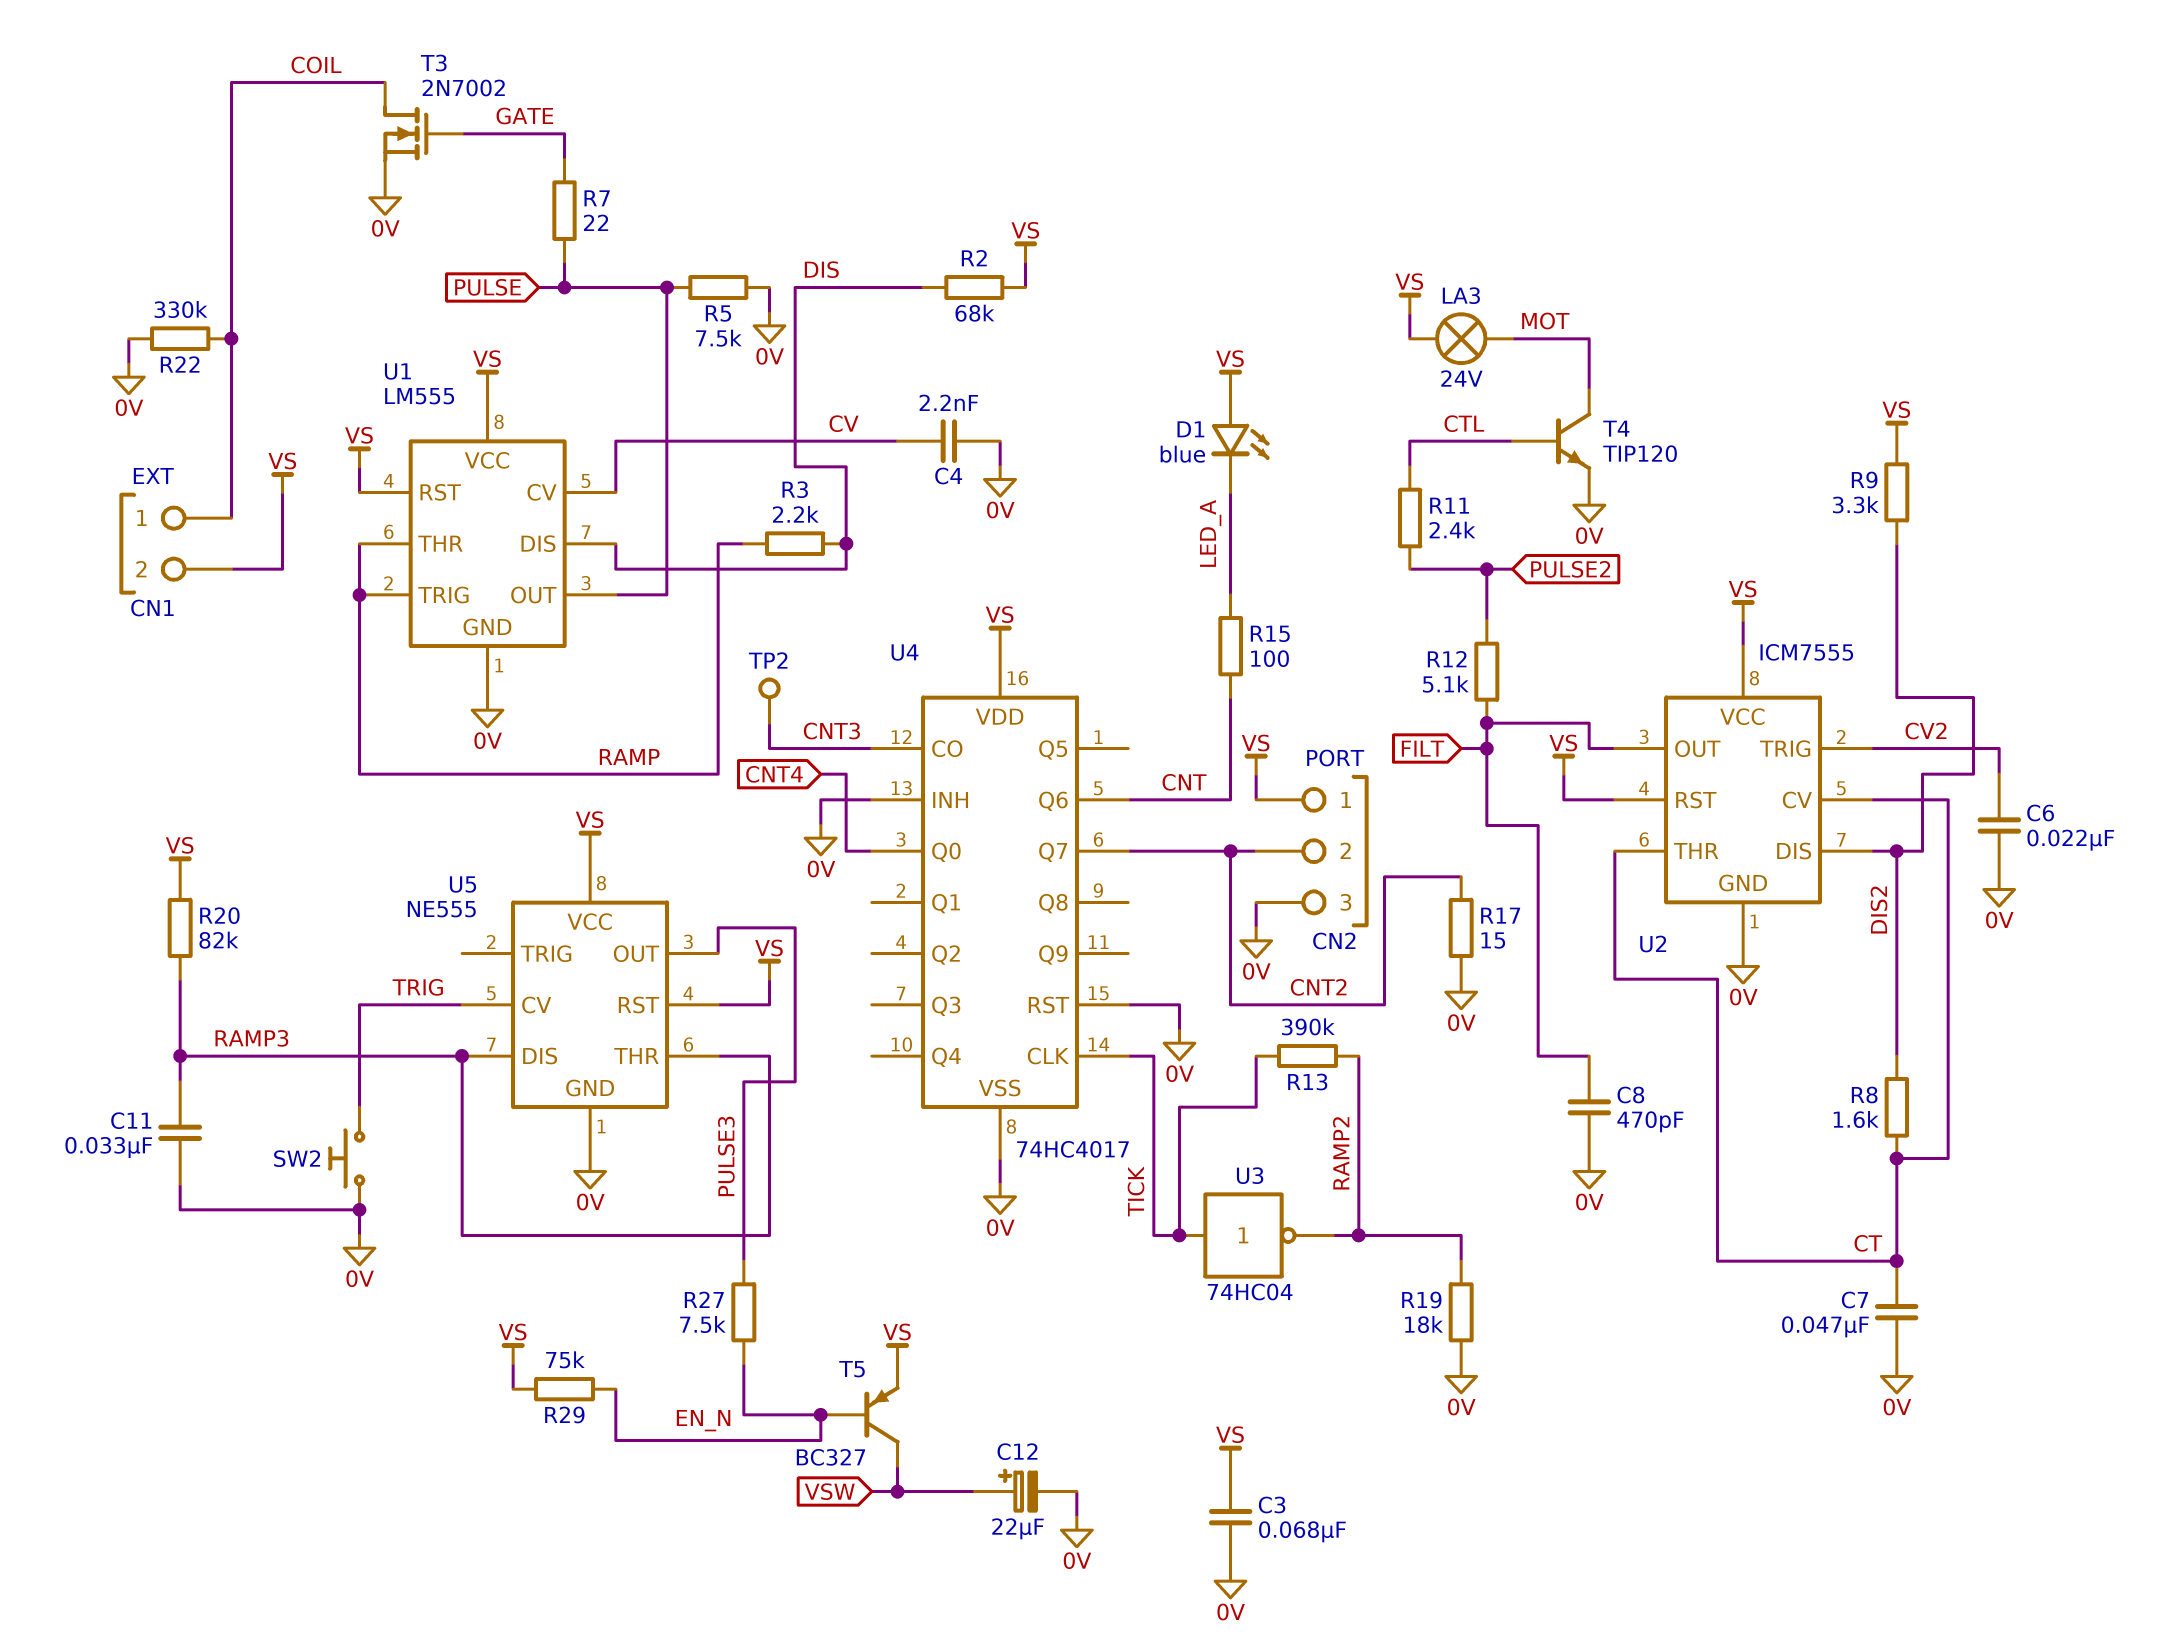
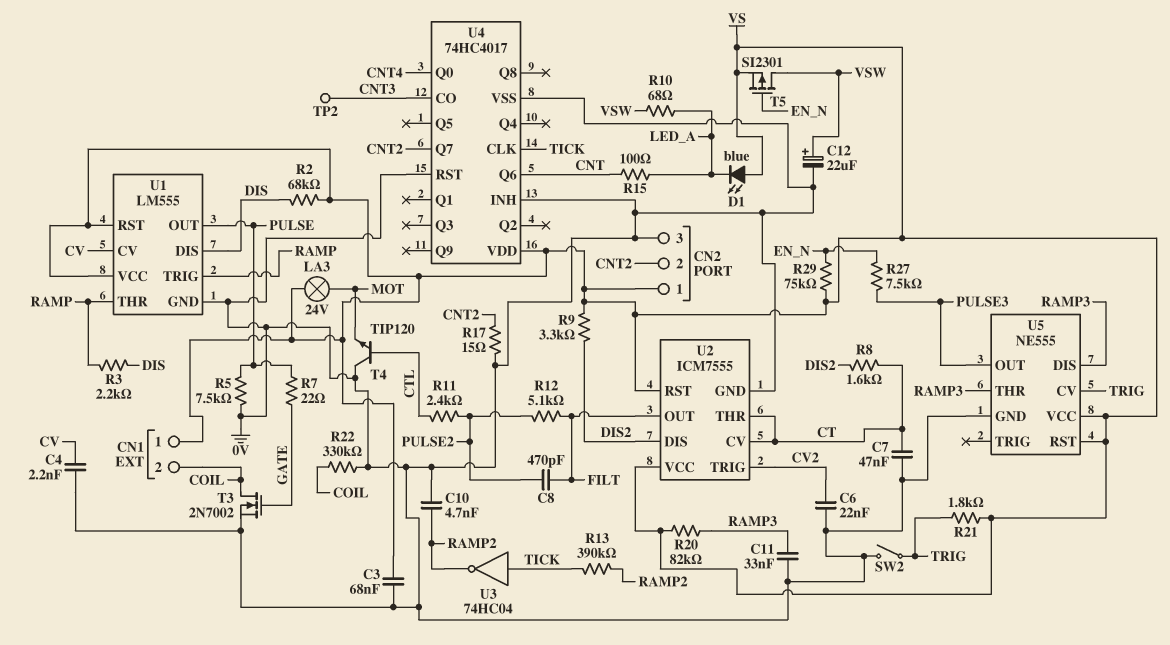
C8: 470pF (0V, FILT) -> 470pF (FILT, PULSE2)
C10: none -> 4.7nF (0V, RAMP2)
CN1 pin 1: COIL -> VS
CN1 pin 2: VS -> COIL
R10: none -> 68 (LED_A, VSW)
R19: 18k (0V, RAMP2) -> none
R21: none -> 1.8k (TRIG, VS)
SW2: button (0V, TRIG) -> switch (0V, TRIG)
T4: NPN TIP120 (B CTL, C MOT, E 0V) -> NPN TIP120 (B CTL, C 0V, E MOT)
T5: PNP BC327 (B EN_N, C VSW, E VS) -> PMOS SI2301 (G EN_N, D VSW, S VS)

